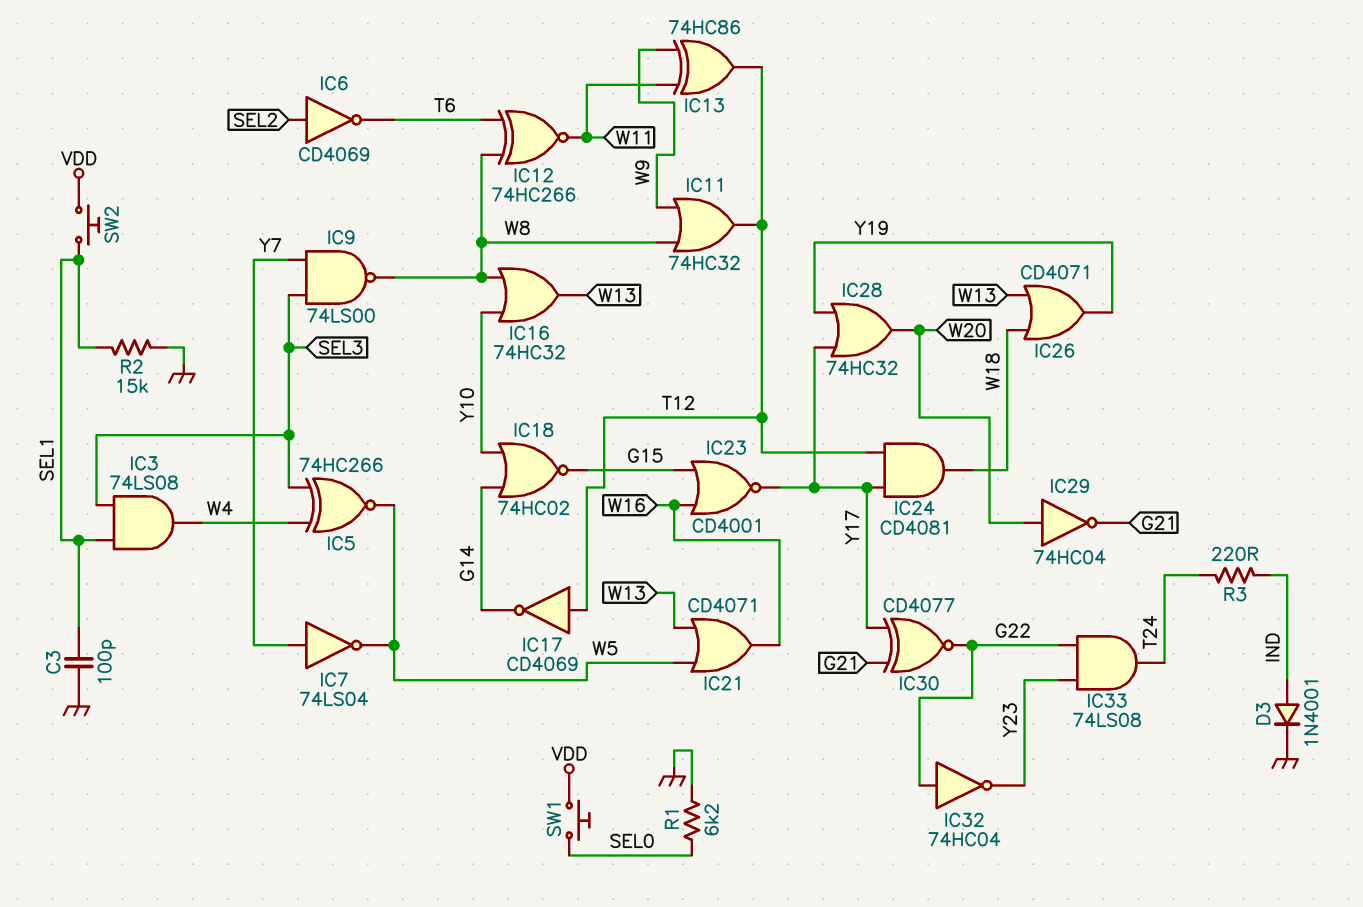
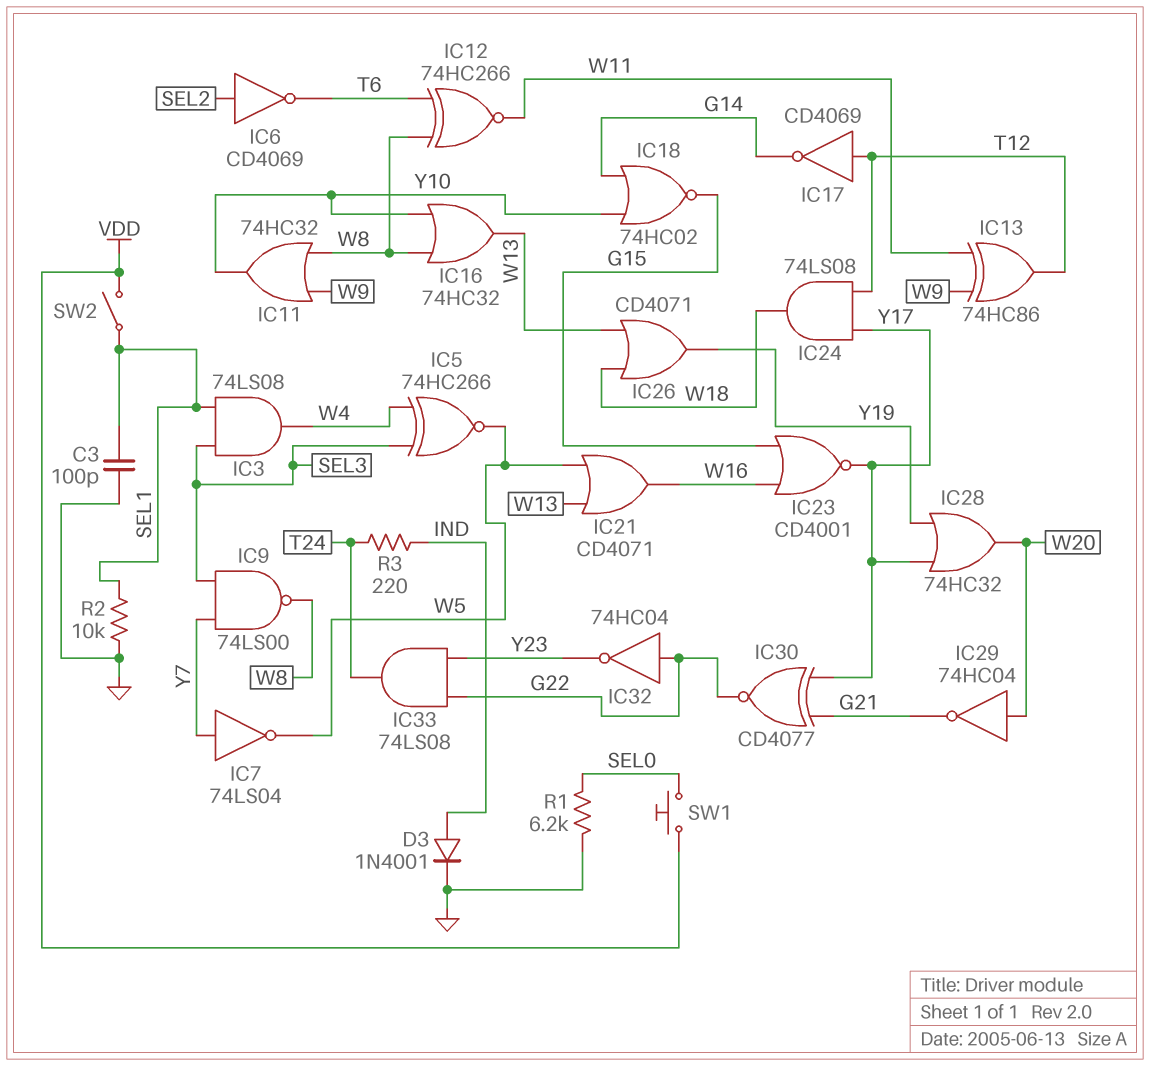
IC11: OR 74HC32 (in W8, in W9, out T12) -> OR 74HC32 (in W8, in W9, out Y10)
IC24: AND CD4081 (in T12, in Y17, out W18) -> AND 74LS08 (in T12, in Y17, out W18)
R2: 15k (GND, SEL1) -> 10k (GND, SEL1)
SW2: button (SEL1, VDD) -> switch (SEL1, VDD)

